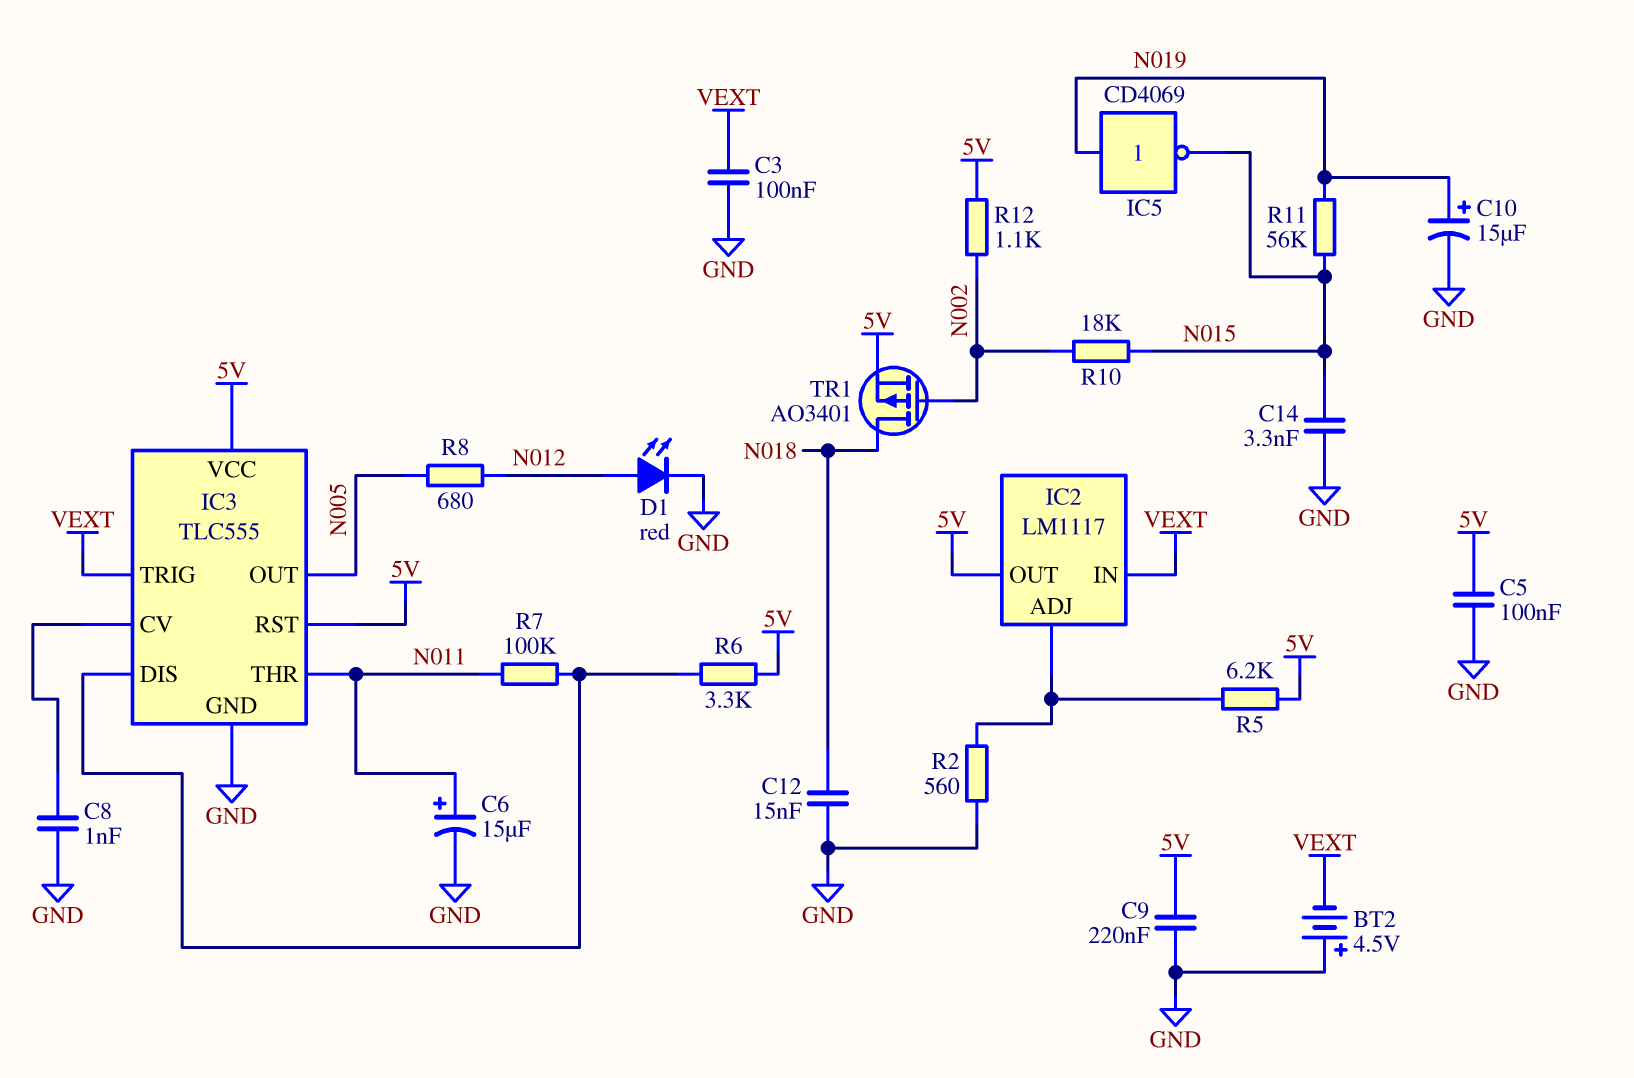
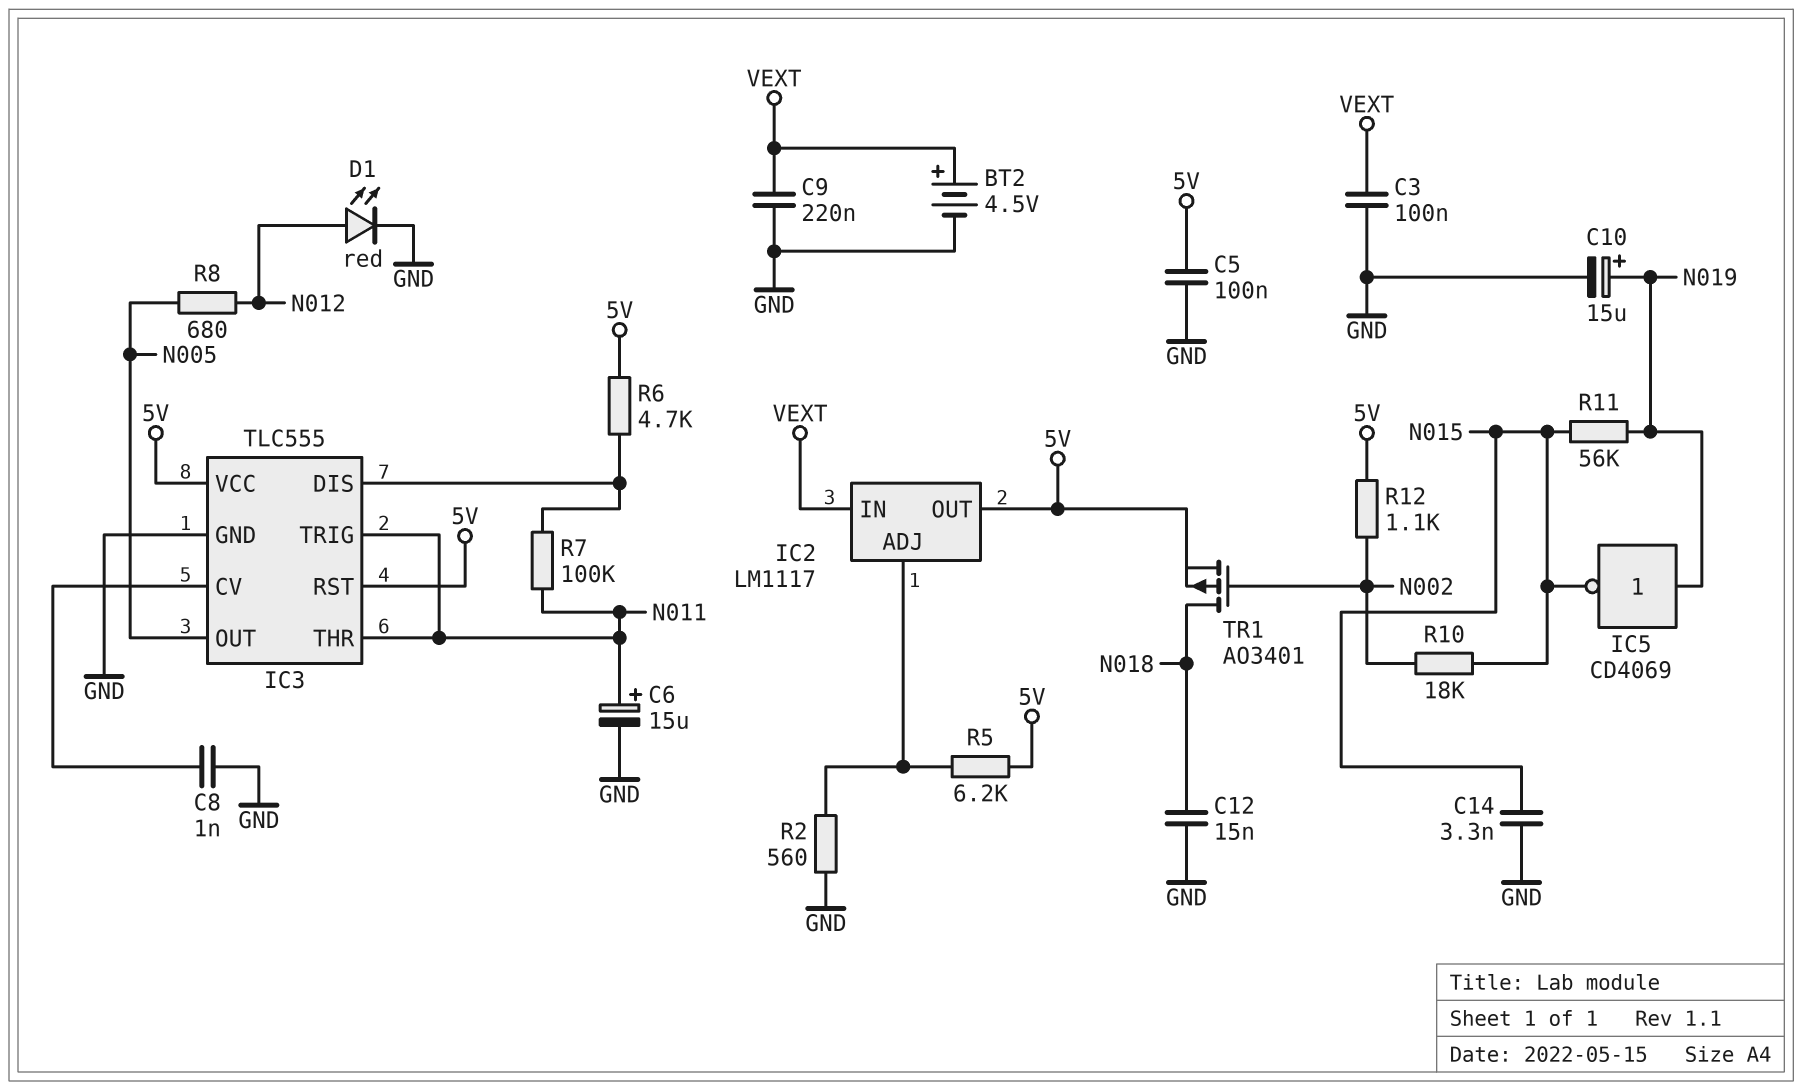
BT2: 4.5V (plus GND, minus VEXT) -> 4.5V (plus VEXT, minus GND)
C9: 220nF (5V, GND) -> 220nF (GND, VEXT)
IC3 pin TRIG: VEXT -> N011
R6: 3.3k (5V, IC3/DIS) -> 4.7k (5V, IC3/DIS)

